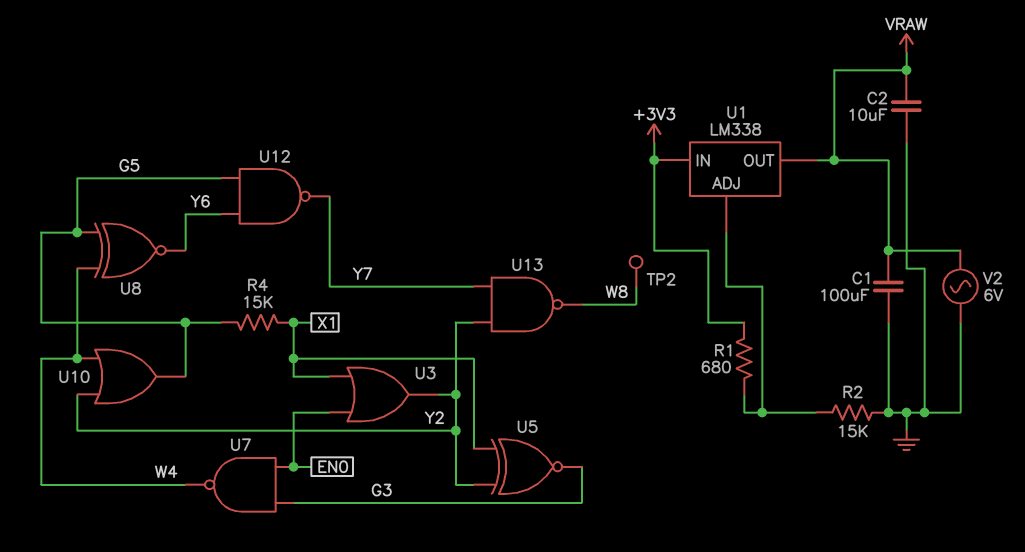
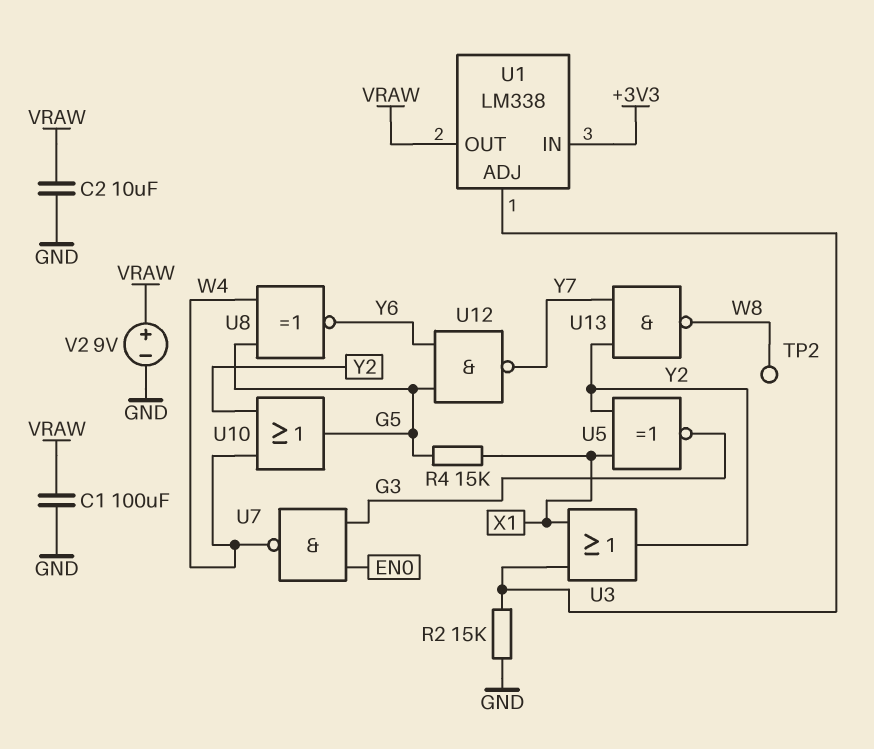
R1: 680 (+3V3, U1/ADJ) -> none
U3: OR (in EN0, in X1, out Y2) -> OR (in U1/ADJ, in X1, out Y2)
V2: AC 6V (GND, VRAW) -> 9V (plus VRAW, minus GND)

